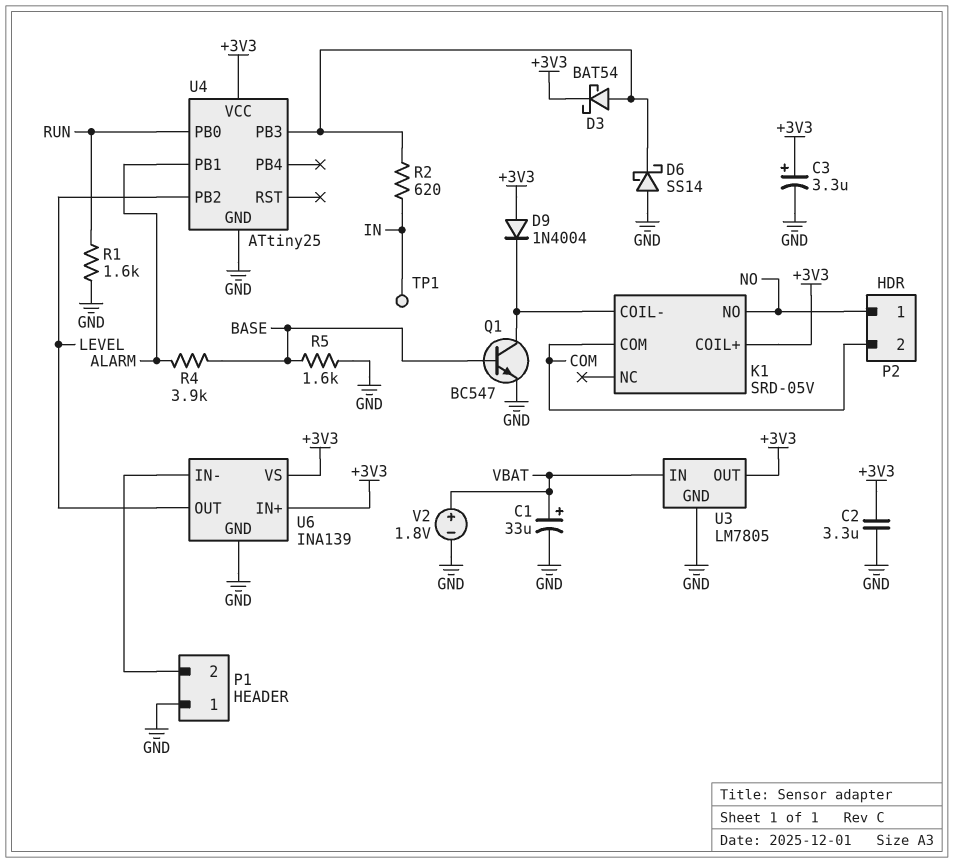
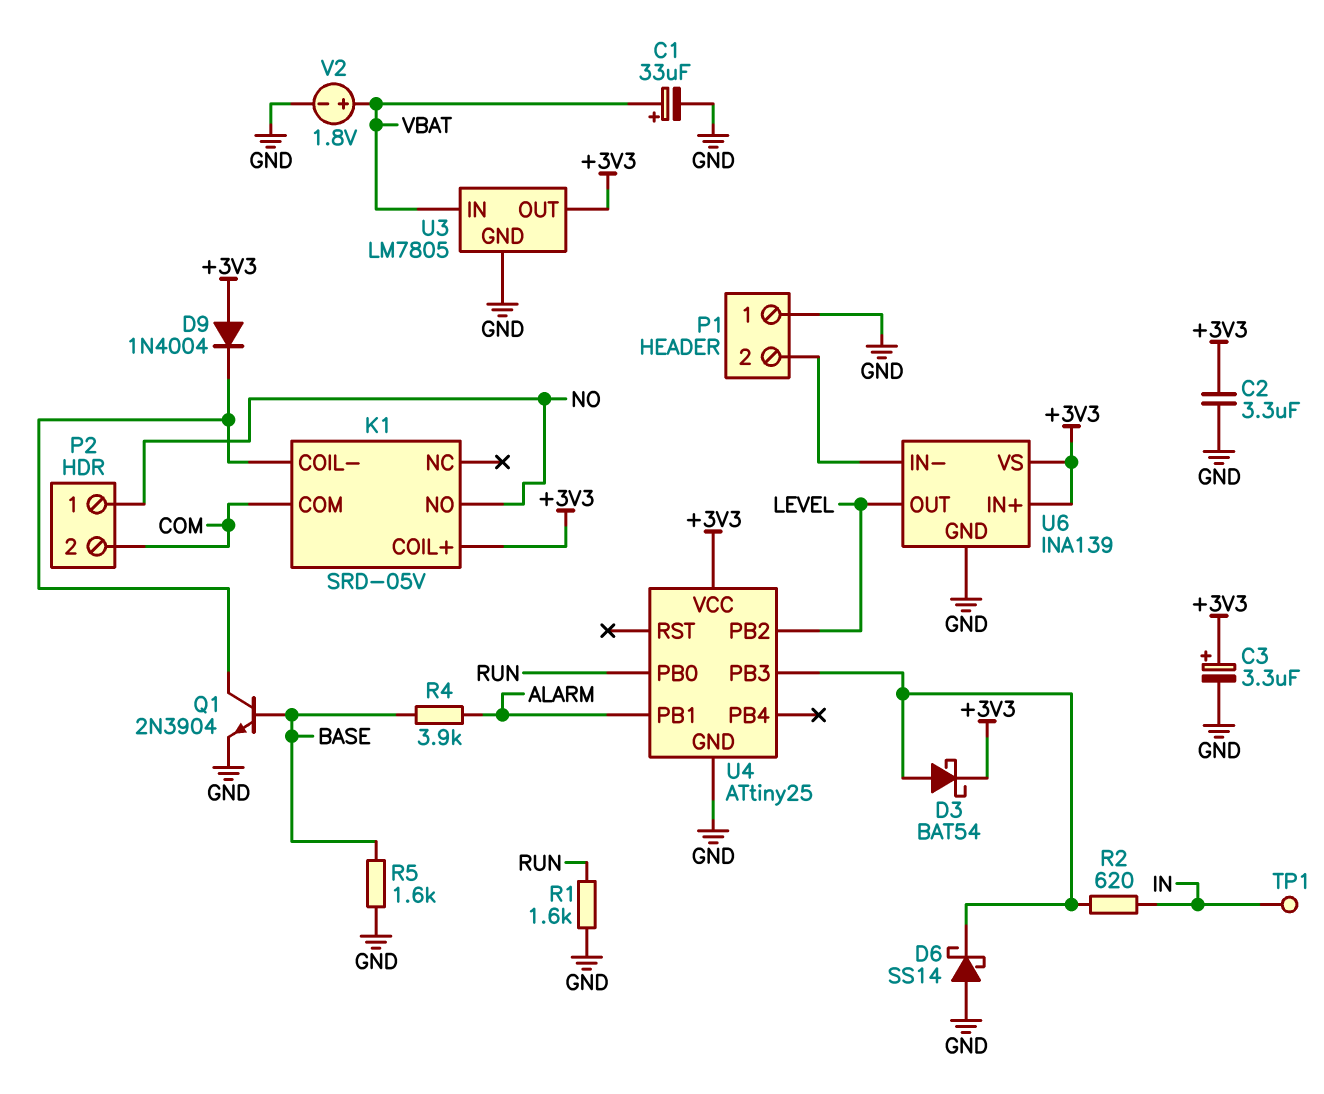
Q1: NPN BC547 (B BASE, C K1/COIL-, E GND) -> NPN 2N3904 (B BASE, C K1/COIL-, E GND)

